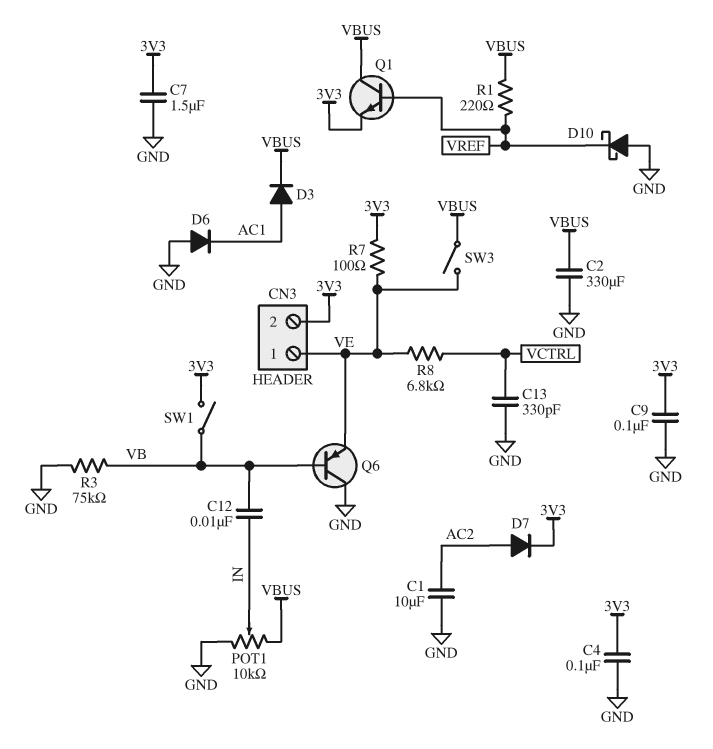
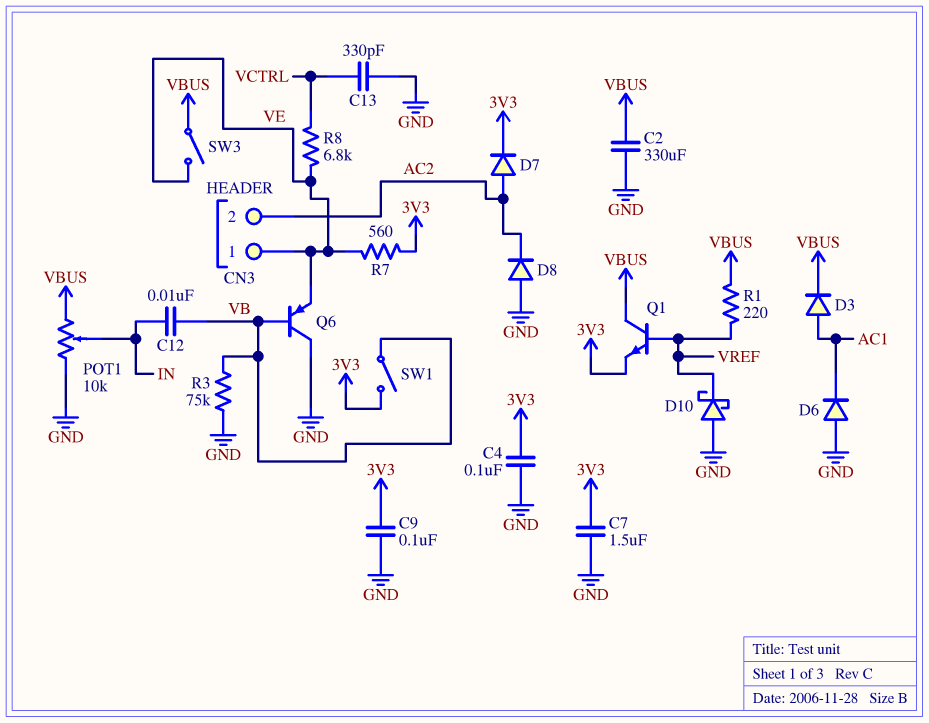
C1: 10uF (AC2, GND) -> none
CN3 pin 2: 3V3 -> AC2
D8: none -> diode (A GND, K AC2)
R7: 100 (3V3, VE) -> 560 (3V3, VE)

